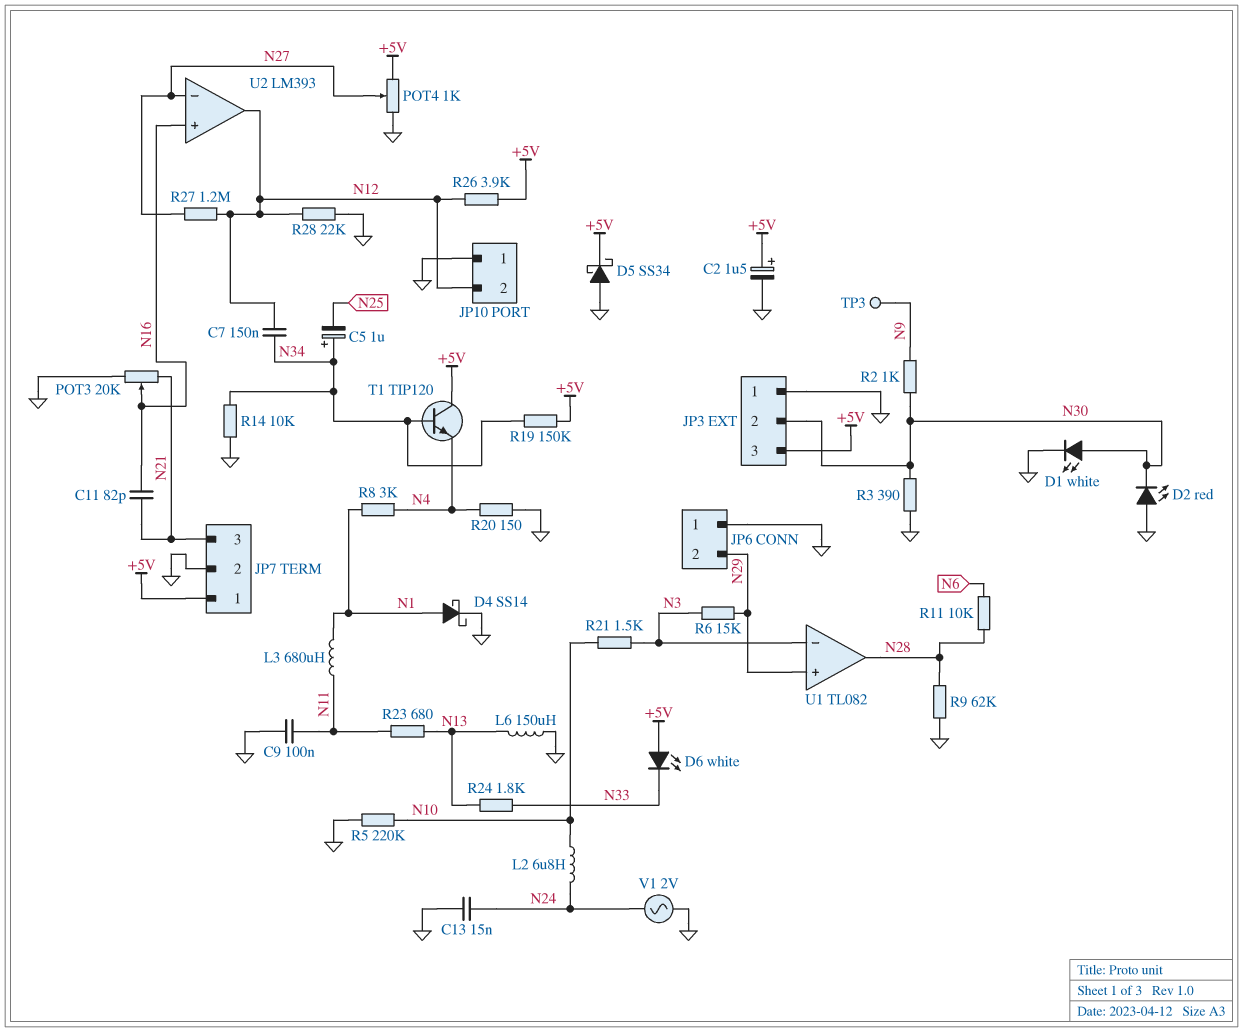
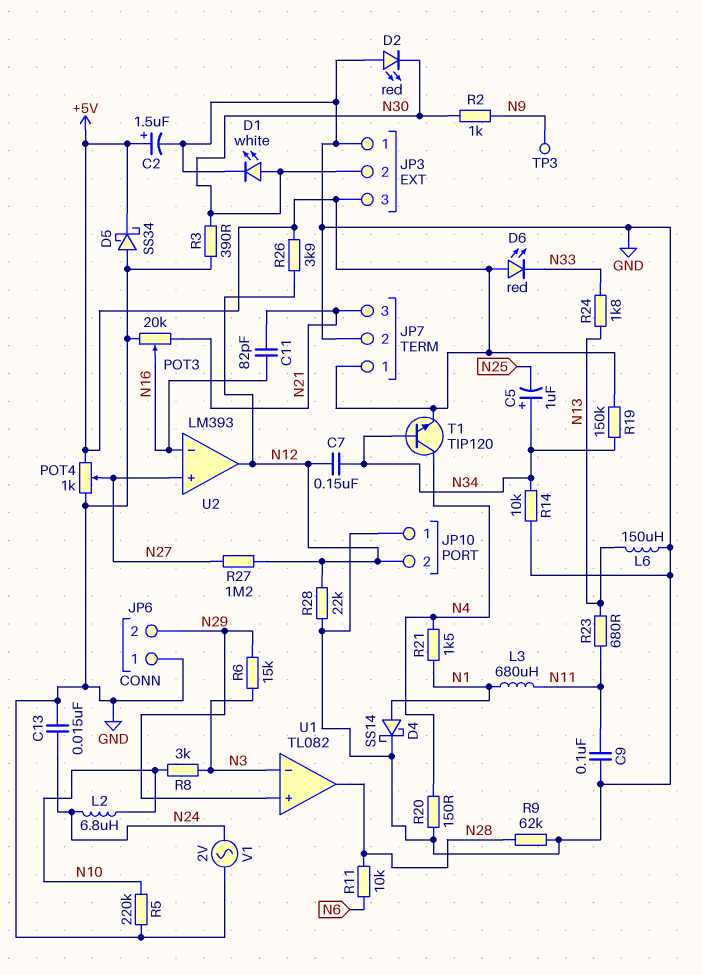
D6: LED white (A +5V, K N33) -> LED red (A +5V, K N33)
R8: 3k (N1, N4) -> 3k (N3, N10)
R21: 1.5k (N3, N10) -> 1.5k (N1, N4)
T1: NPN TIP120 (B N34, C +5V, E N4) -> NPN TIP120 (B N34, C N4, E +5V)
U2 pin in+: N16 -> N27
U2 pin in-: N27 -> N16

